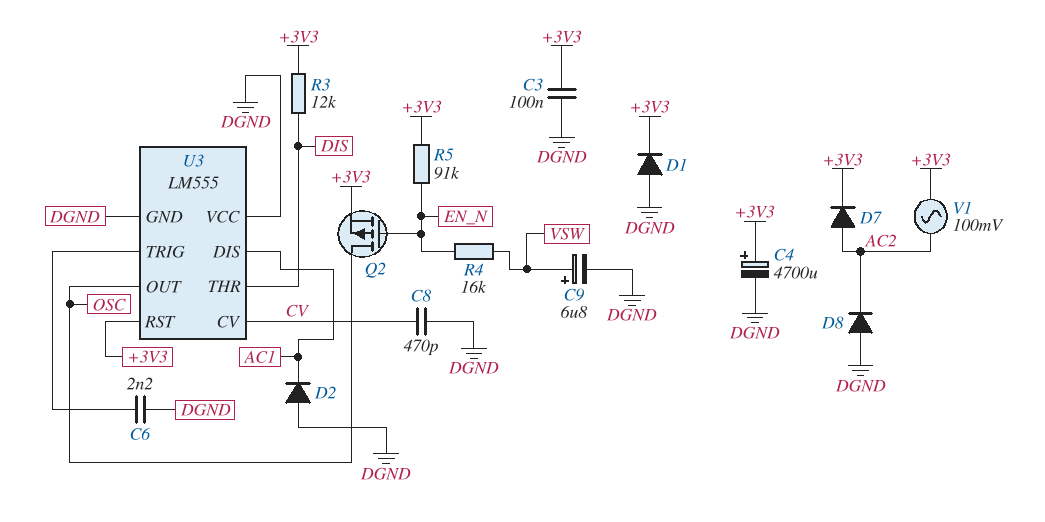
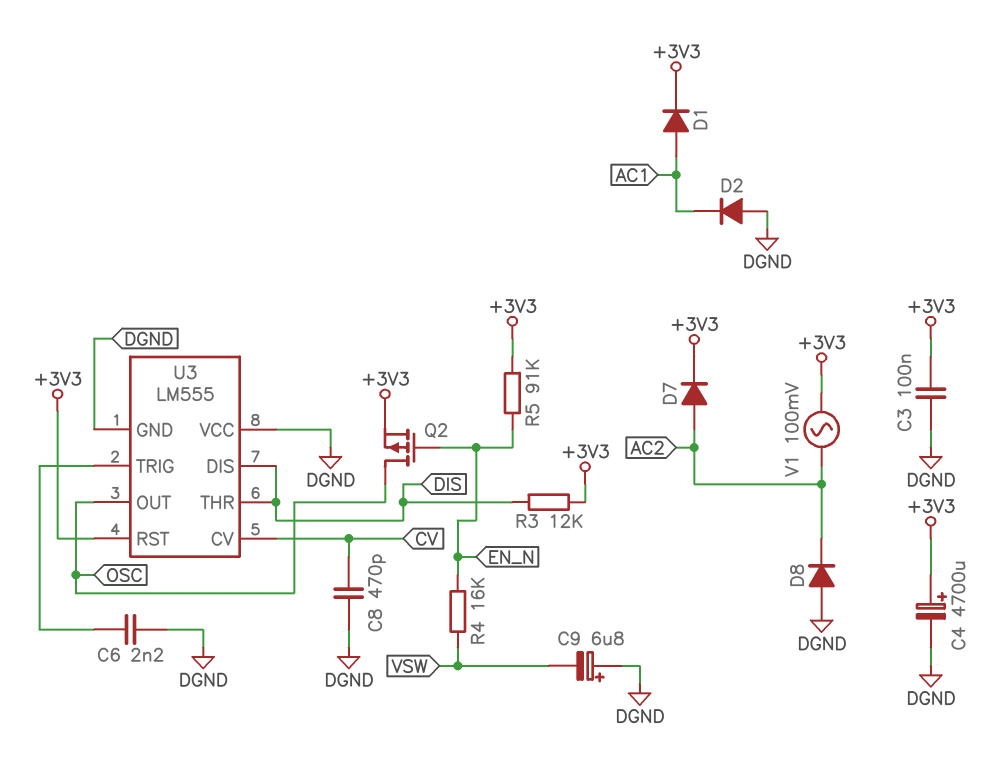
C9: 6.8uF (plus VSW, minus DGND) -> 6.8uF (plus DGND, minus VSW)
D1: diode (A DGND, K +3V3) -> diode (A AC1, K +3V3)
U3 pin DIS: AC1 -> DIS

